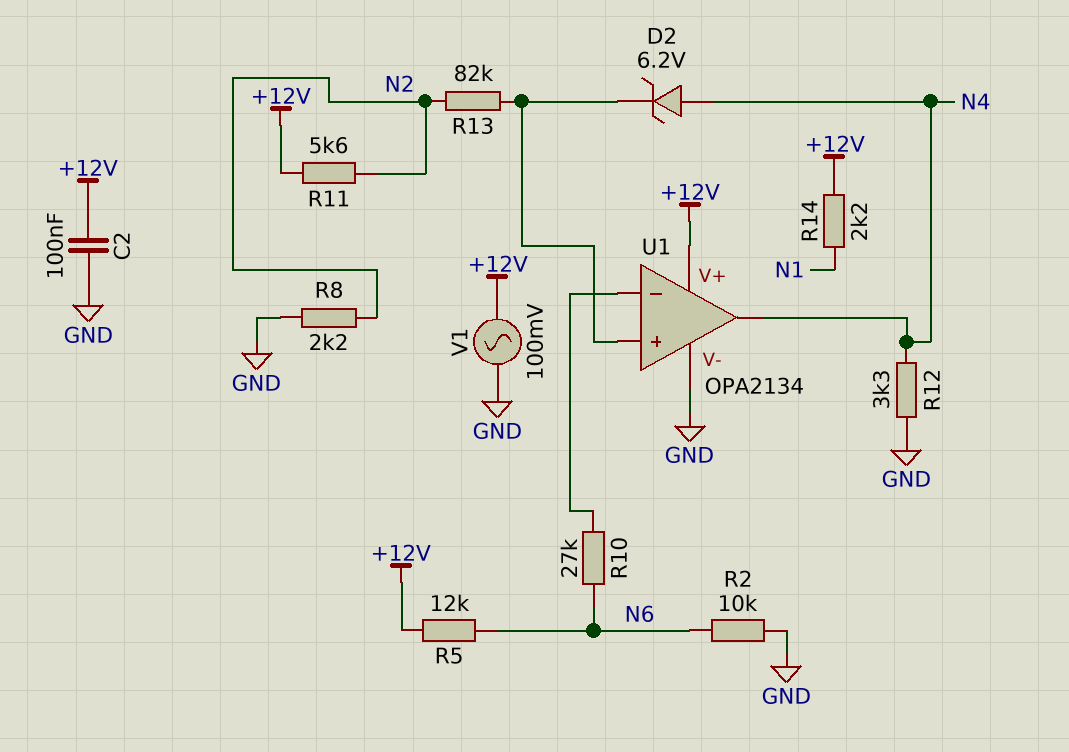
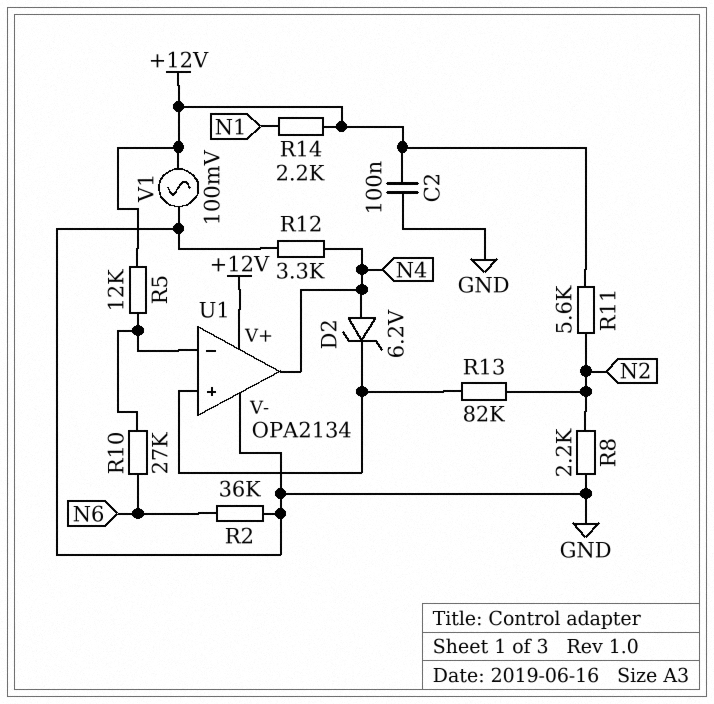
R2: 10k (GND, N6) -> 36k (GND, N6)
R5: 12k (+12V, N6) -> 12k (+12V, U1/in-)

